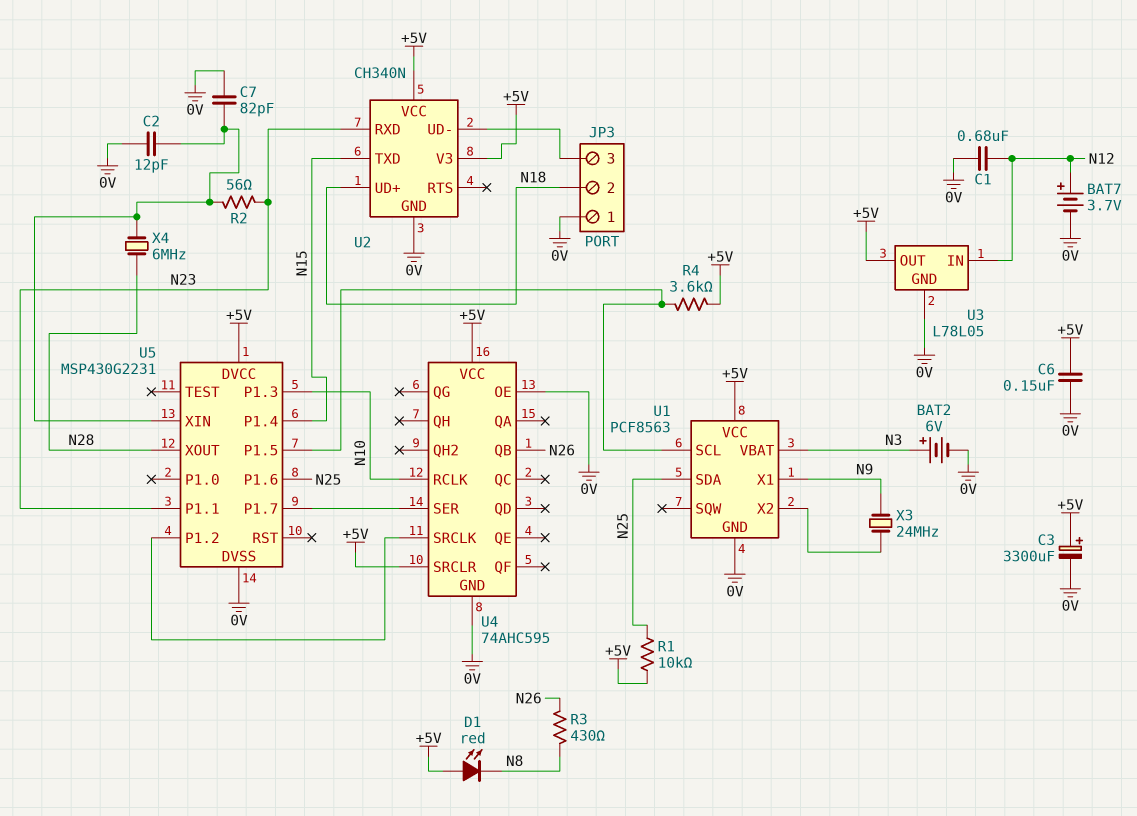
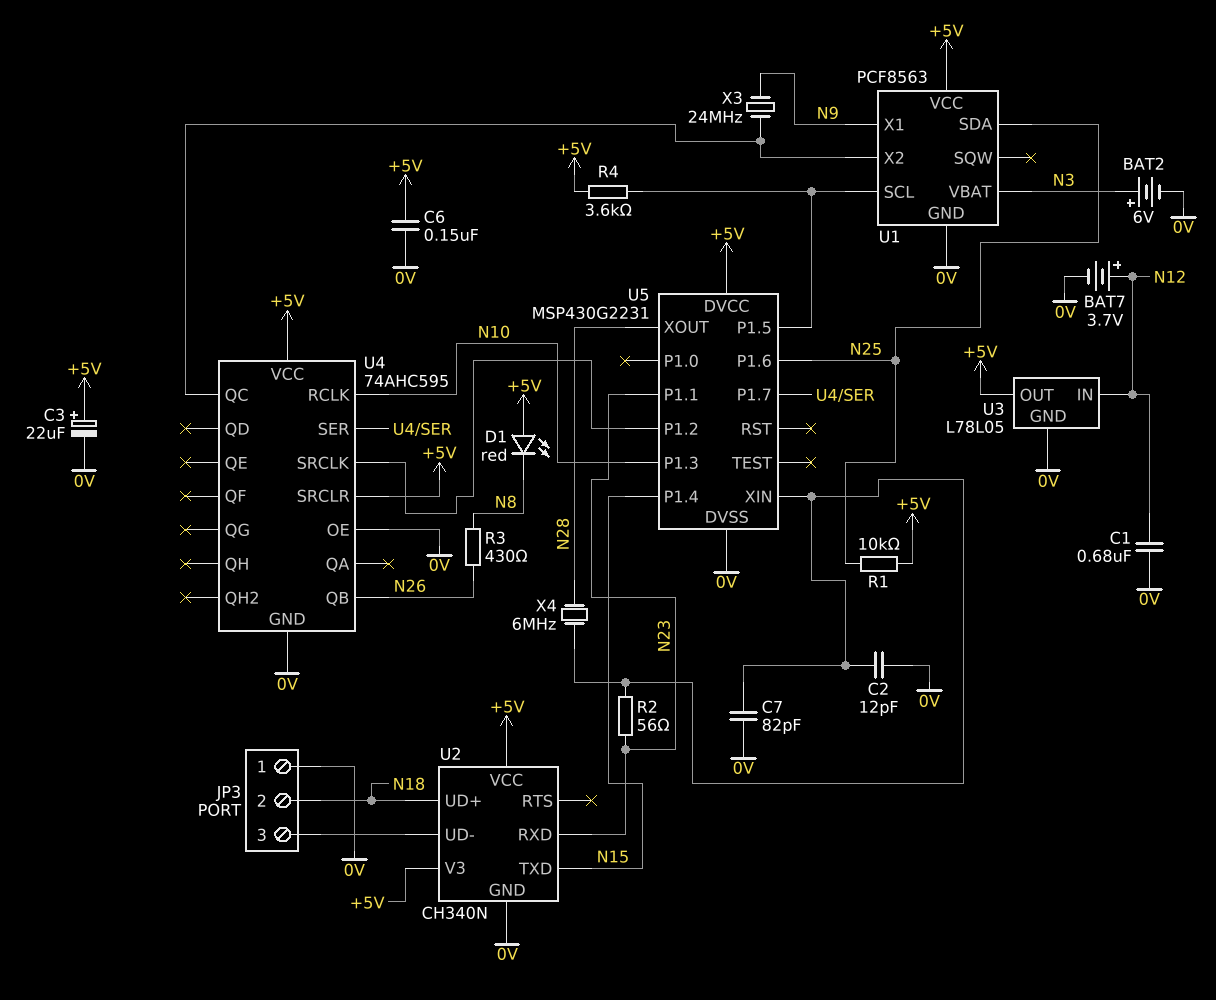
C3: 3300uF (plus +5V, minus 0V) -> 22uF (plus +5V, minus 0V)
U4 pin QC: none -> U1/X2

